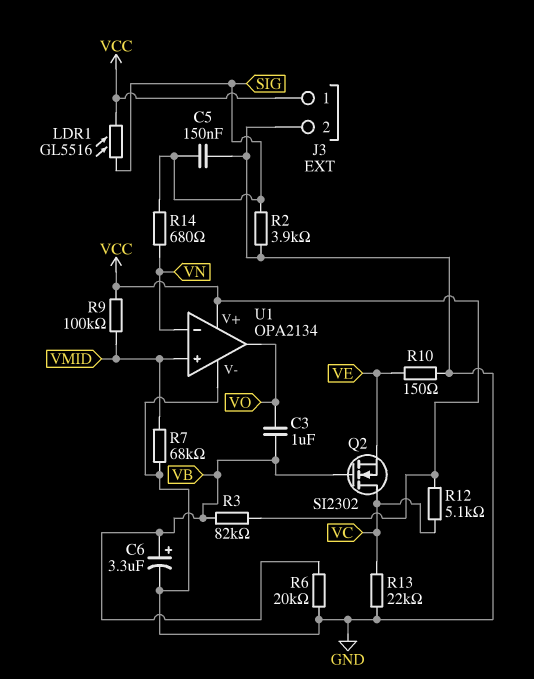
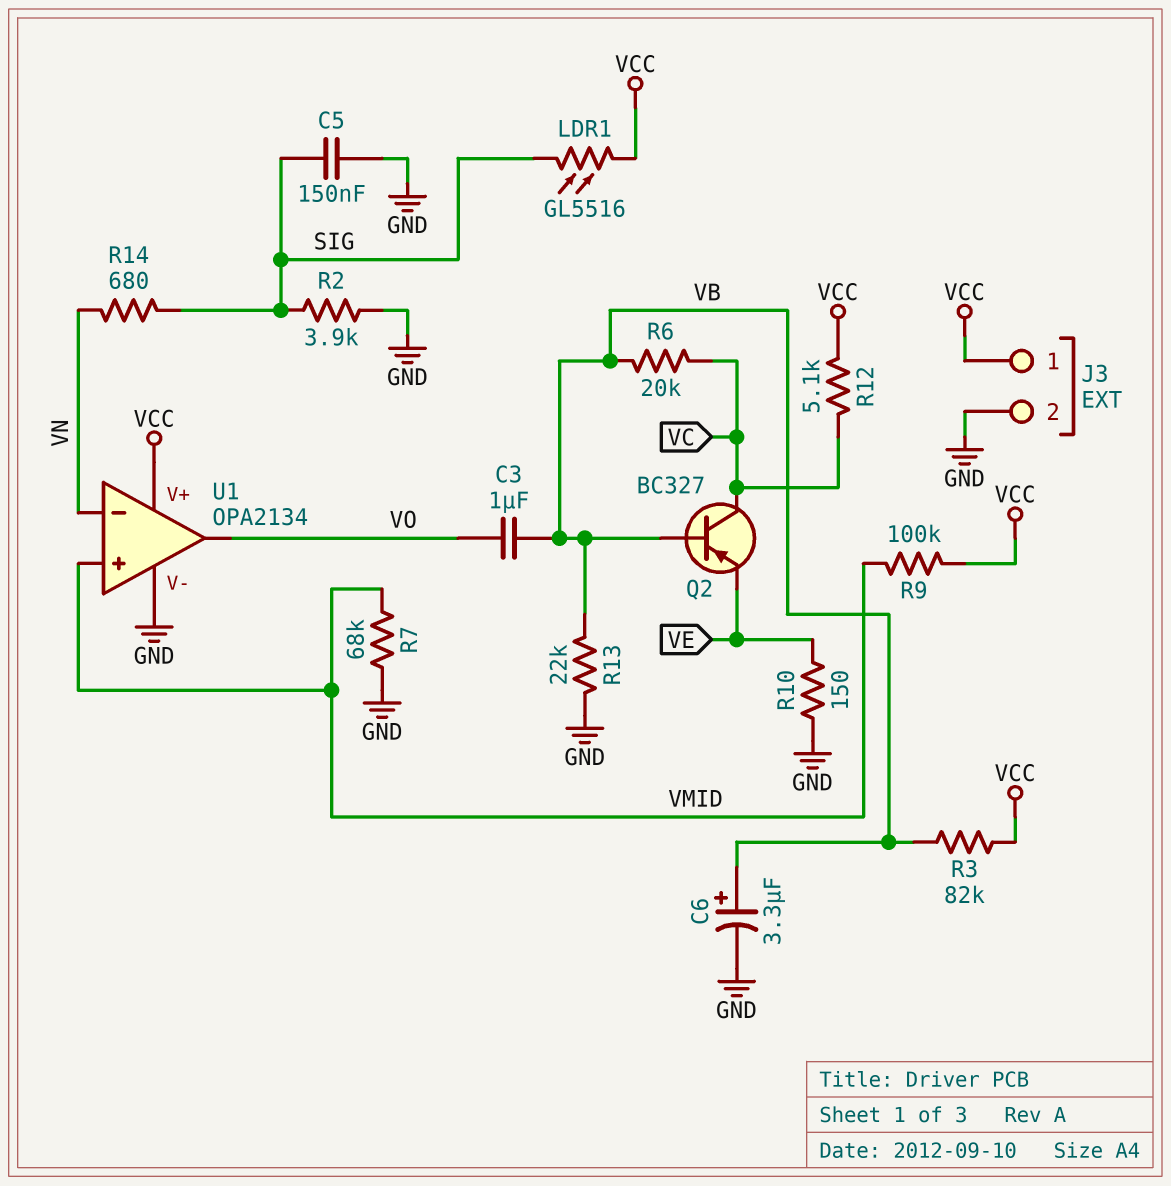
Q2: NMOS SI2302 (G VB, D VC, S VE) -> PNP BC327 (B VB, C VC, E VE)
R6: 20k (GND, VB) -> 20k (VB, VC)
R13: 22k (GND, VC) -> 22k (GND, VB)

